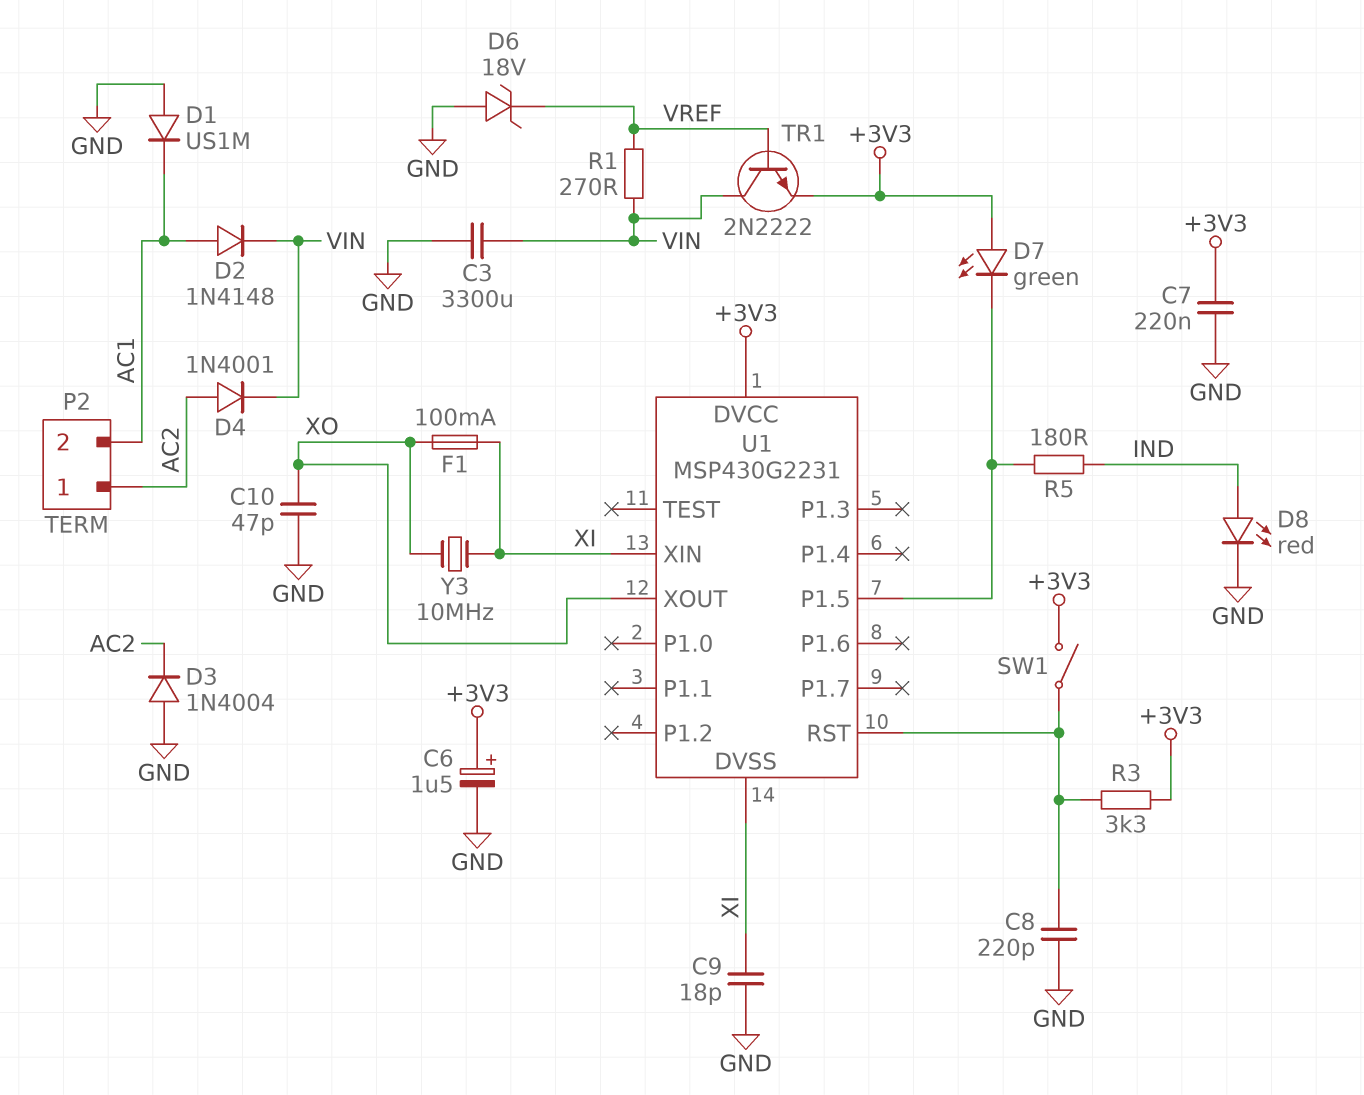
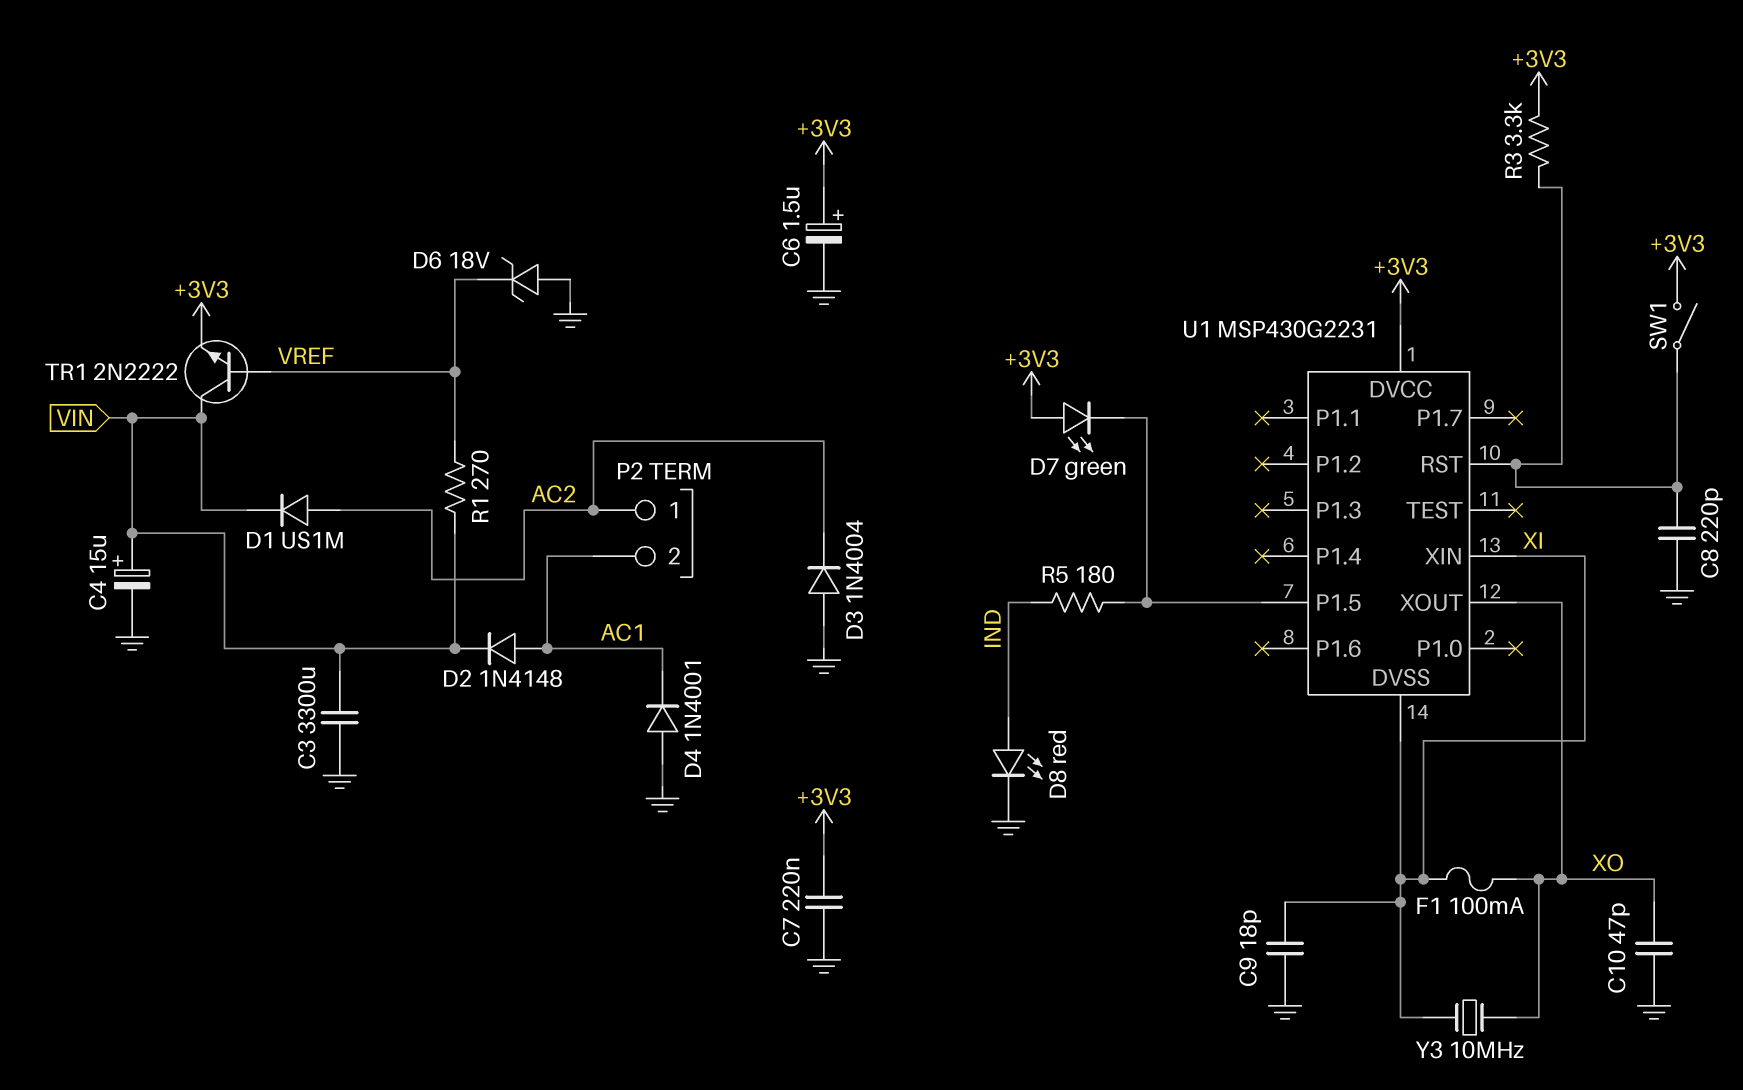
C4: none -> 15uF (plus VIN, minus GND)
D1: diode US1M (A GND, K AC1) -> diode US1M (A AC2, K VIN)
D4: diode 1N4001 (A AC2, K VIN) -> diode 1N4001 (A GND, K AC1)

